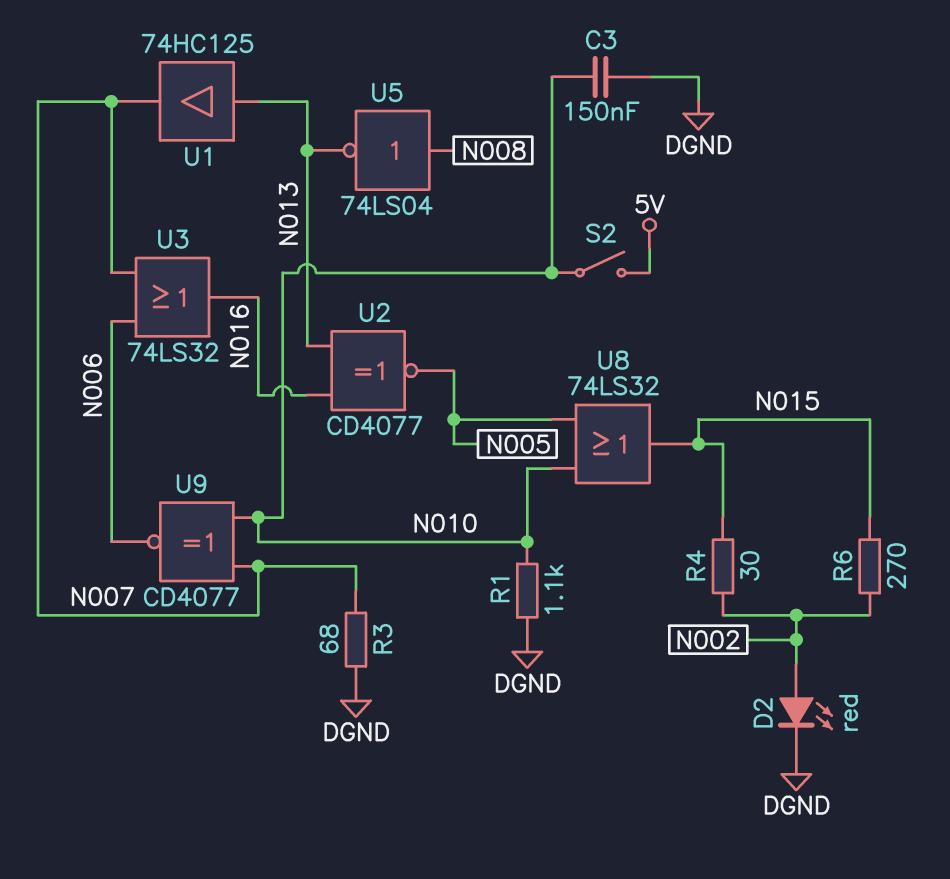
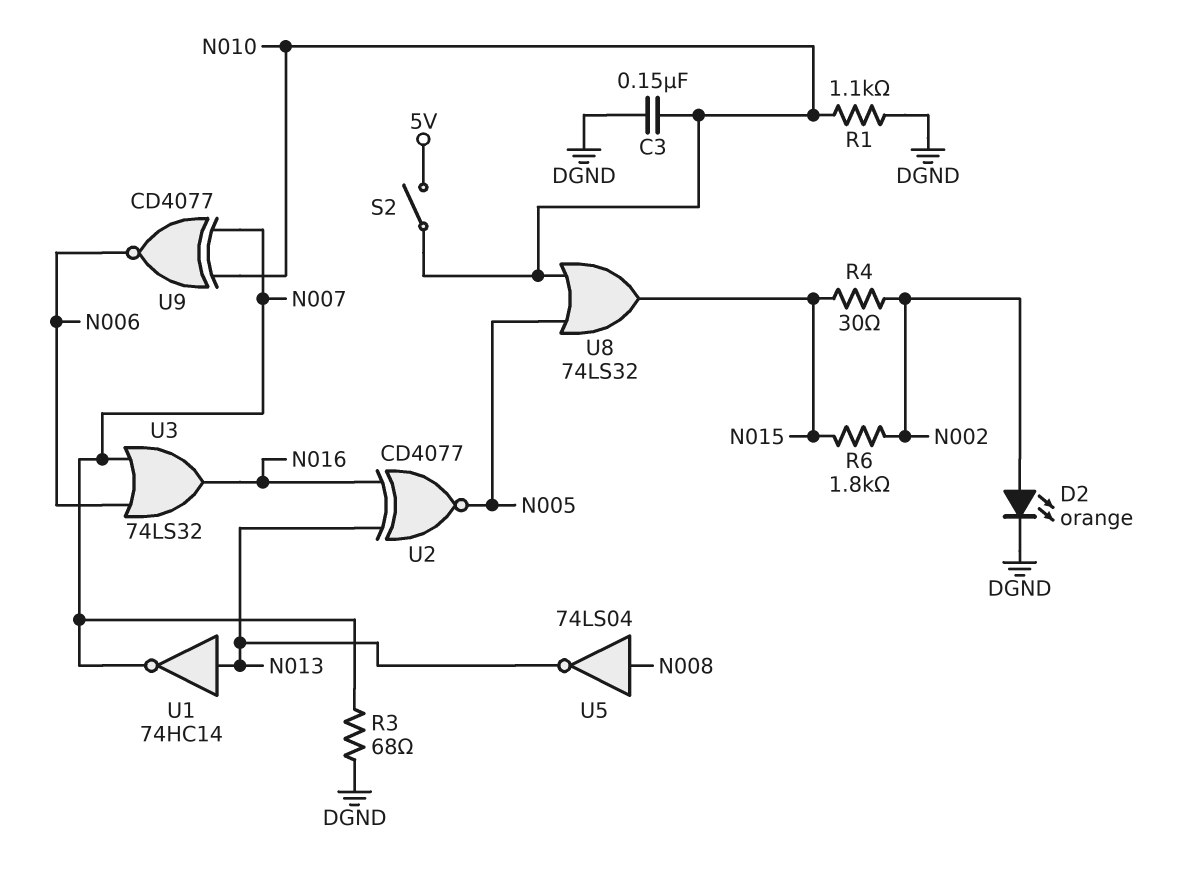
D2: LED red (A N002, K DGND) -> LED orange (A N002, K DGND)
R6: 270 (N002, N015) -> 1.8k (N002, N015)
U1: buffer 74HC125 (in N013, out N007) -> NOT 74HC14 (in N013, out N007)

